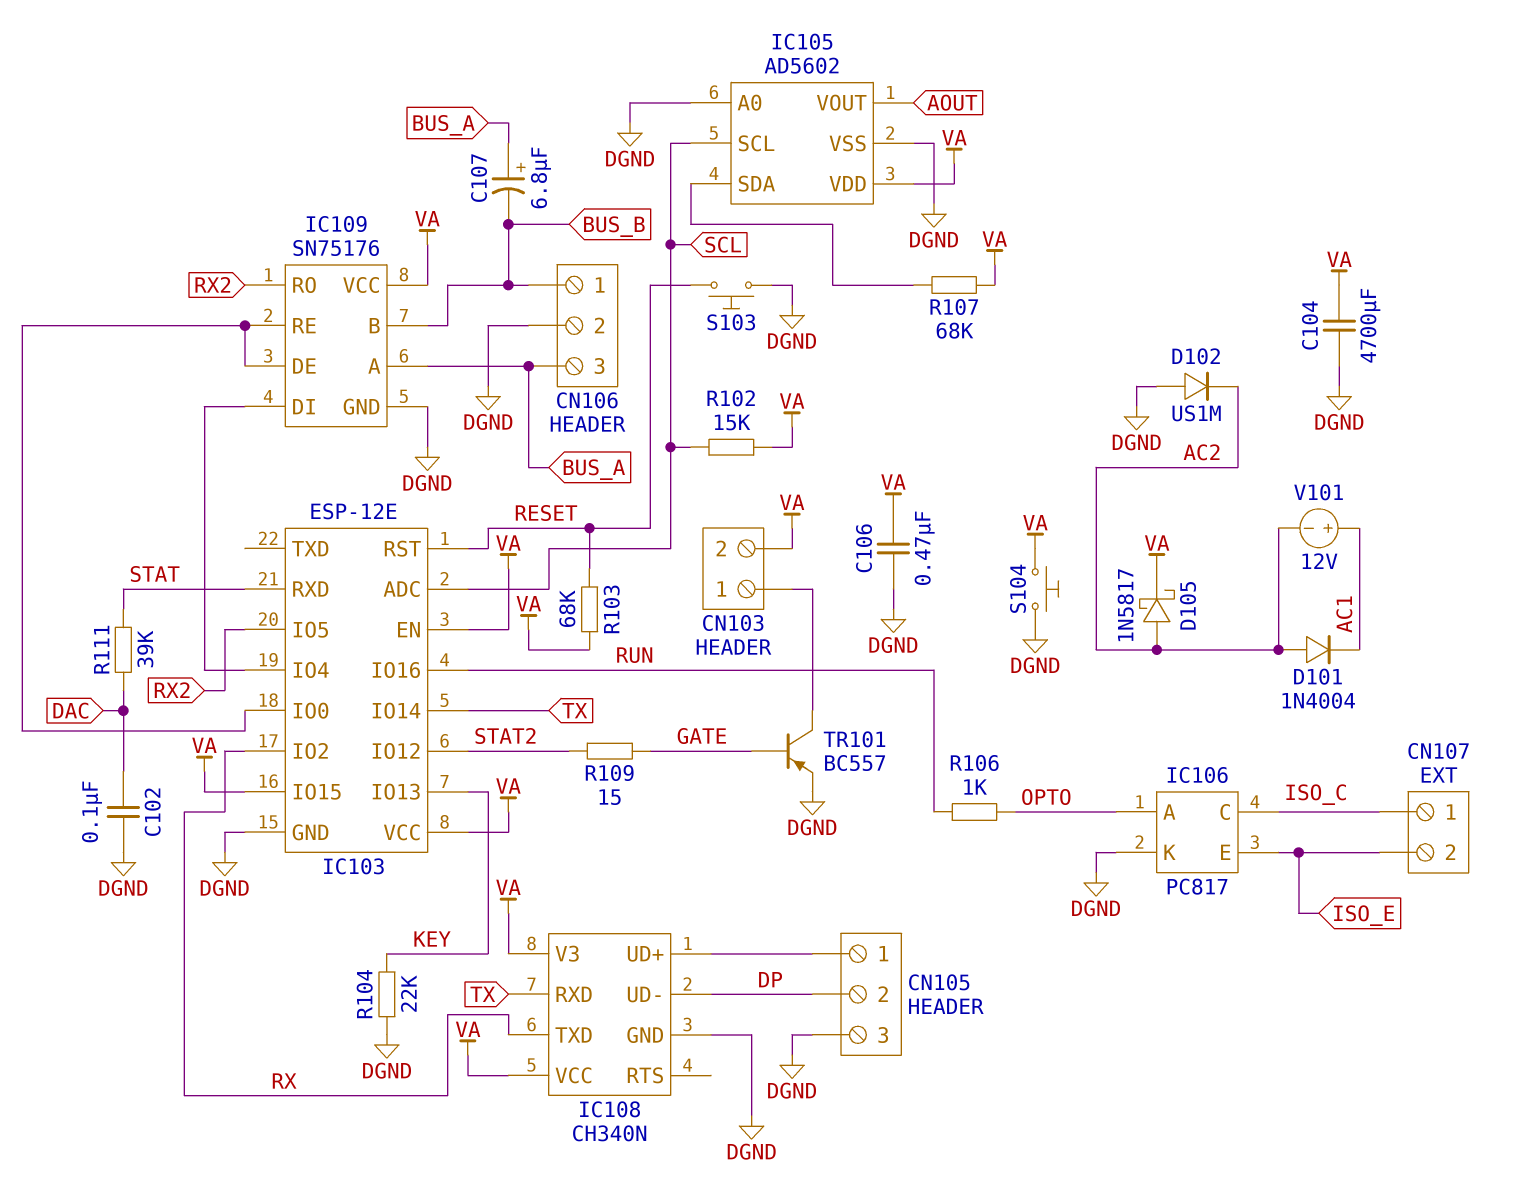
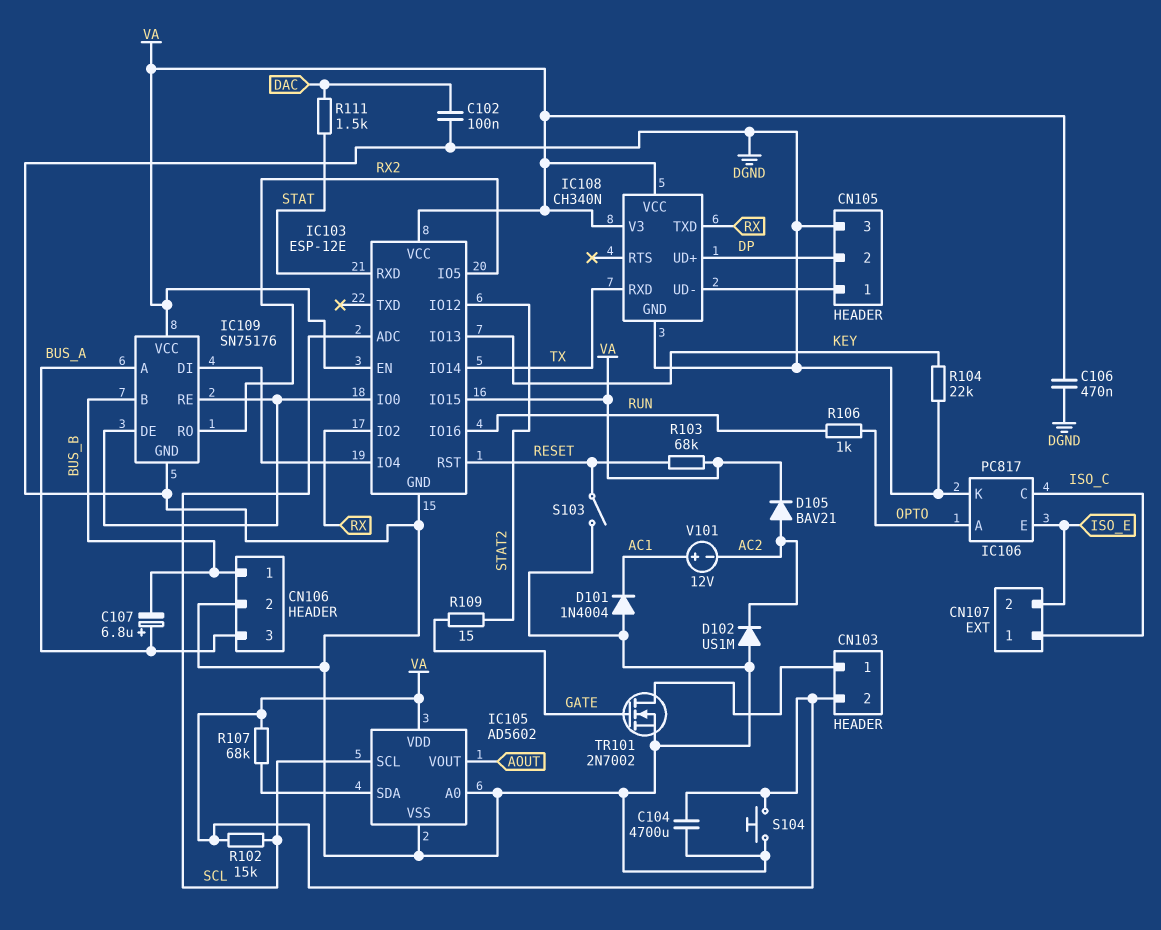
D101: diode 1N4004 (A AC2, K AC1) -> diode 1N4004 (A DGND, K AC1)
D105: schottky 1N5817 (A AC2, K VA) -> diode BAV21 (A AC2, K VA)
IC108 pin UD+: CN105/1 -> DP
IC108 pin UD-: DP -> CN105/1
R111: 39k (DAC, STAT) -> 1.5k (DAC, STAT)
S103: button (DGND, RESET) -> switch (DGND, RESET)
TR101: PNP BC557 (B GATE, C CN103/1, E DGND) -> NMOS 2N7002 (G GATE, D CN103/1, S DGND)

